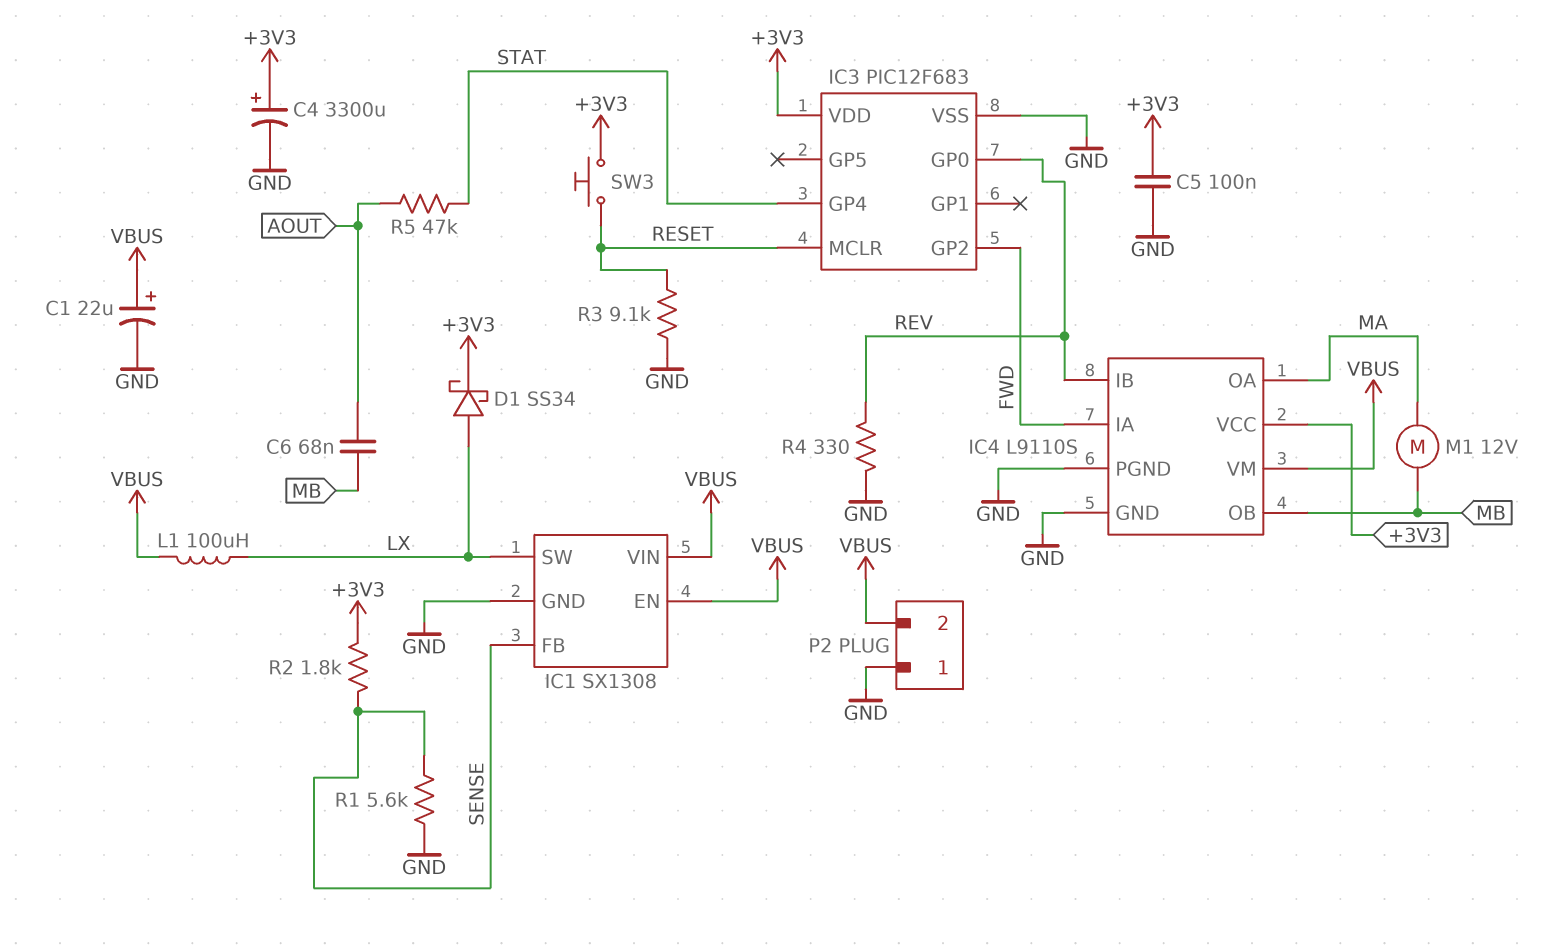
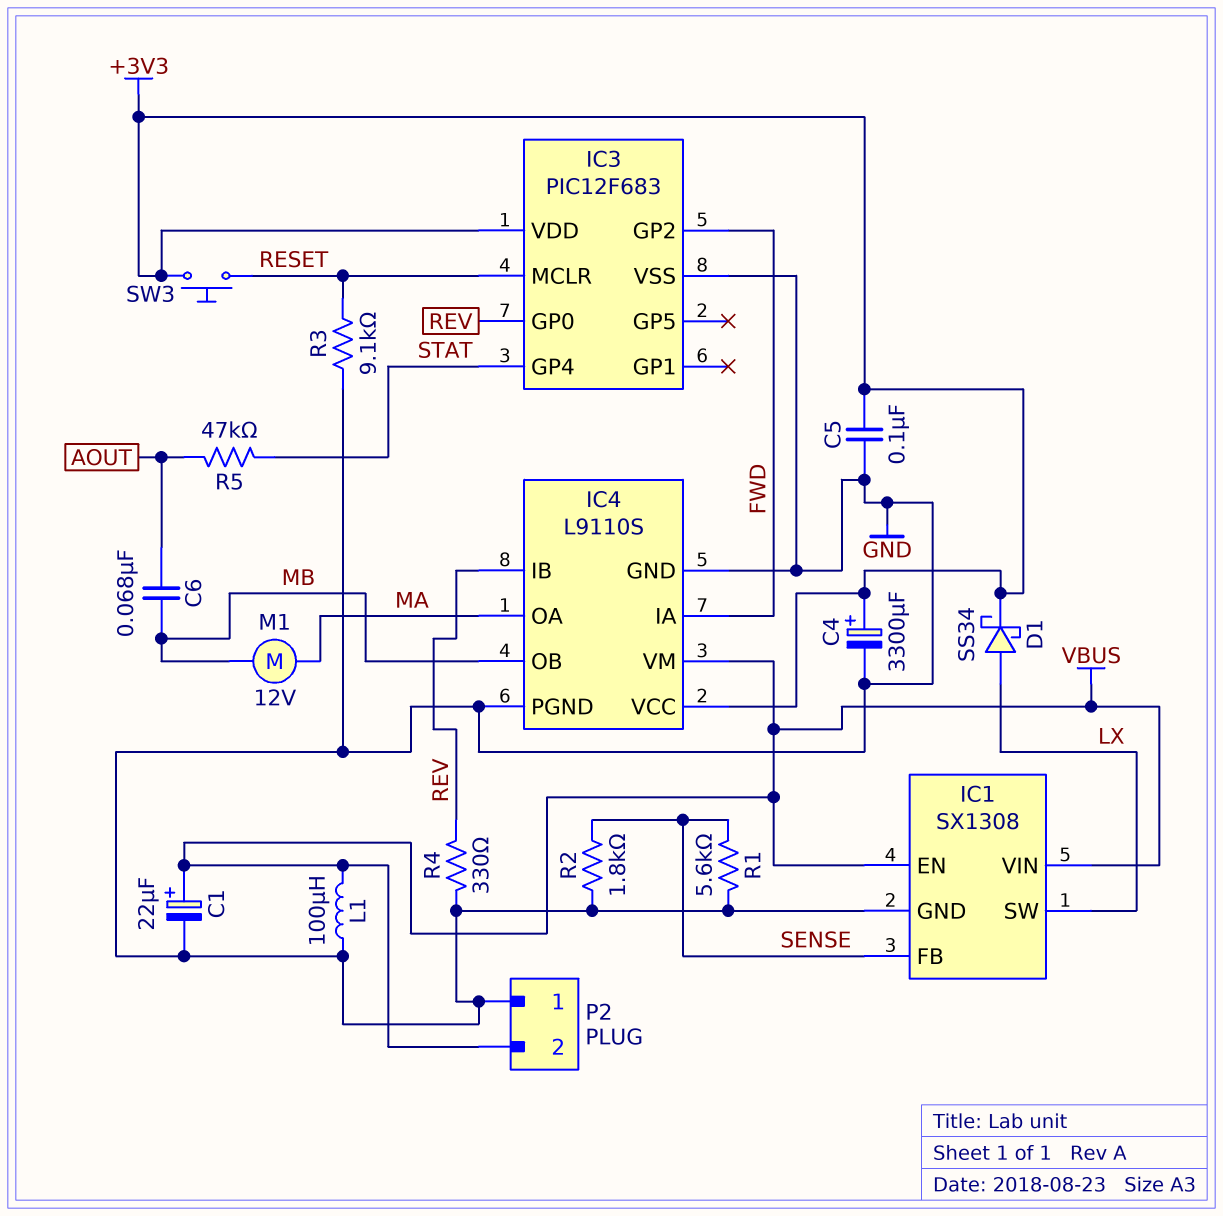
L1: 100uH (LX, VBUS) -> 100uH (GND, VBUS)
R2: 1.8k (+3V3, SENSE) -> 1.8k (GND, SENSE)

